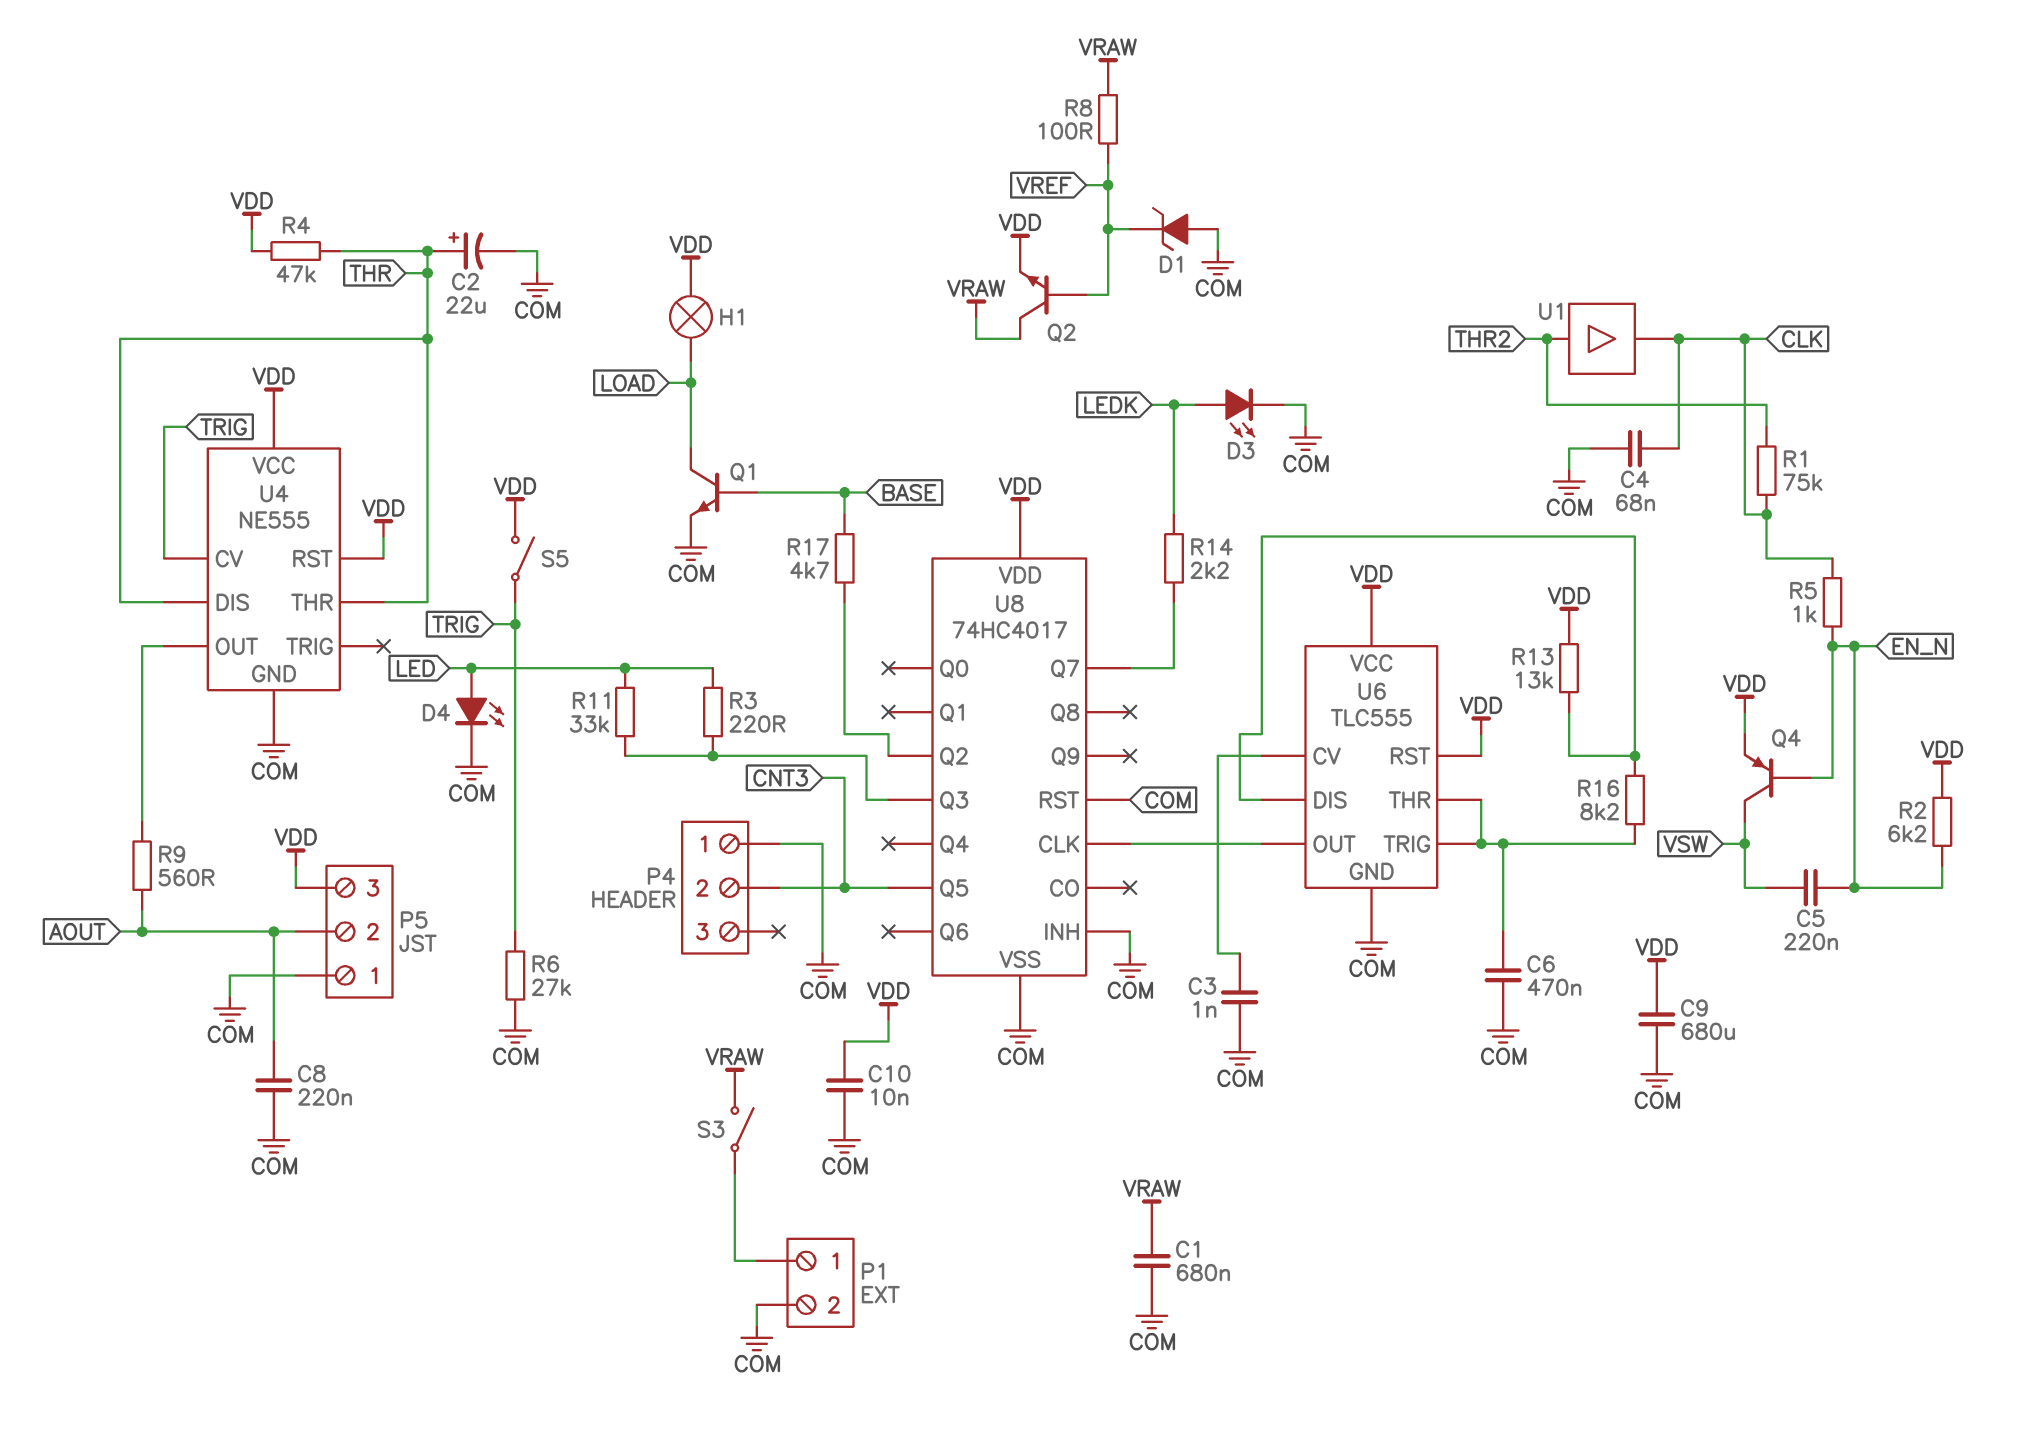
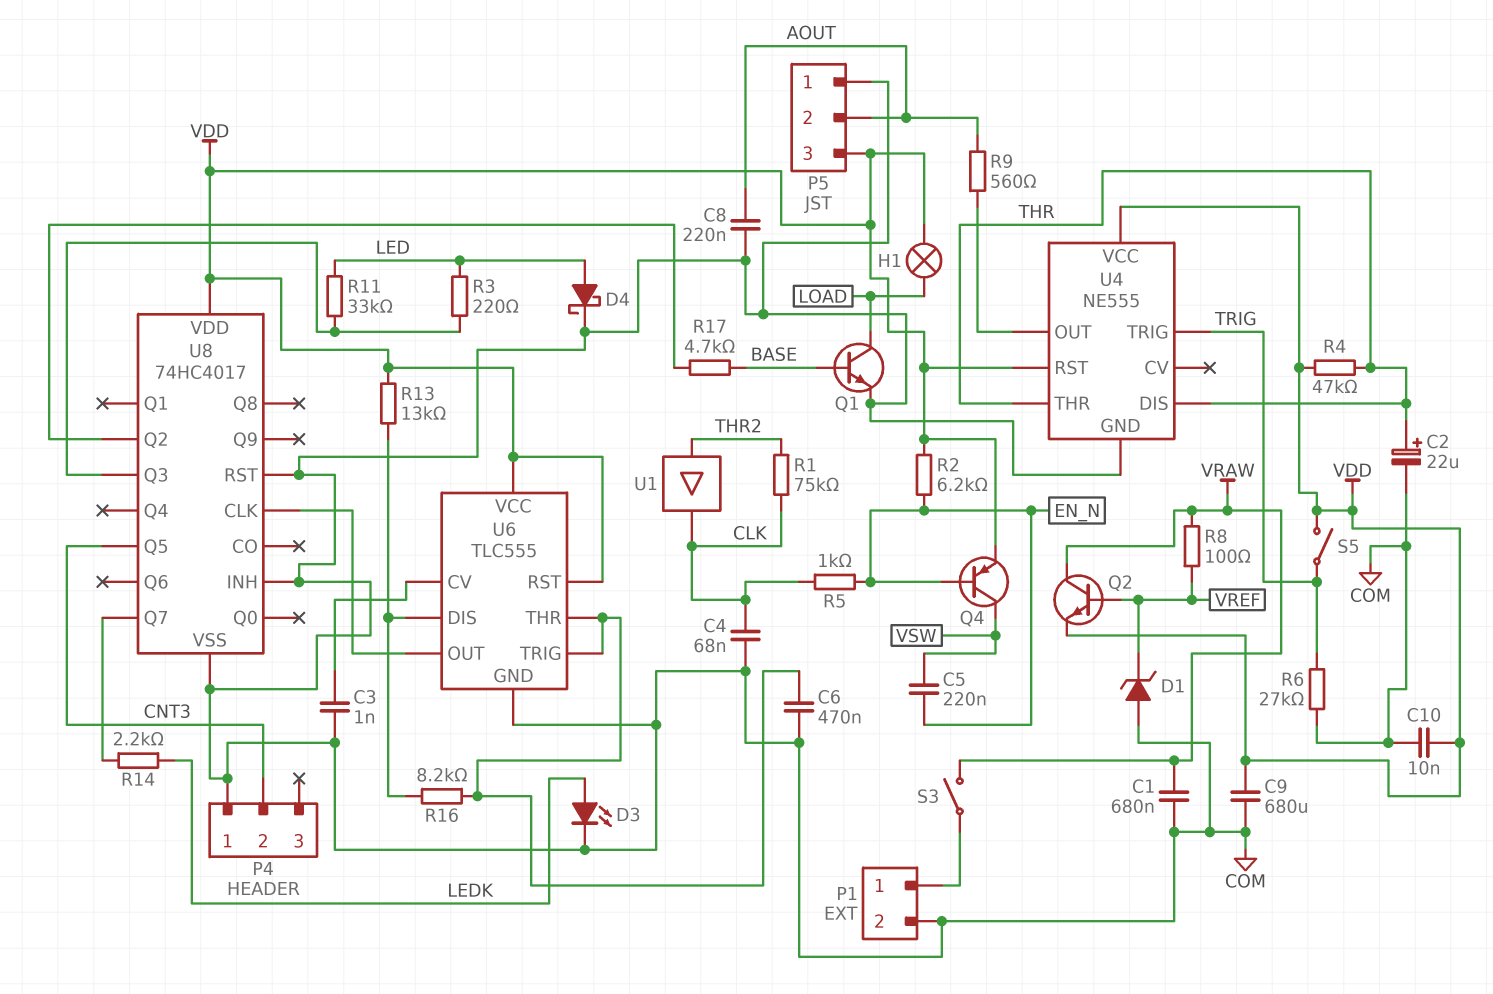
D4: LED (A LED, K COM) -> schottky (A LED, K COM)
U4 pin CV: TRIG -> none
U4 pin TRIG: none -> TRIG

